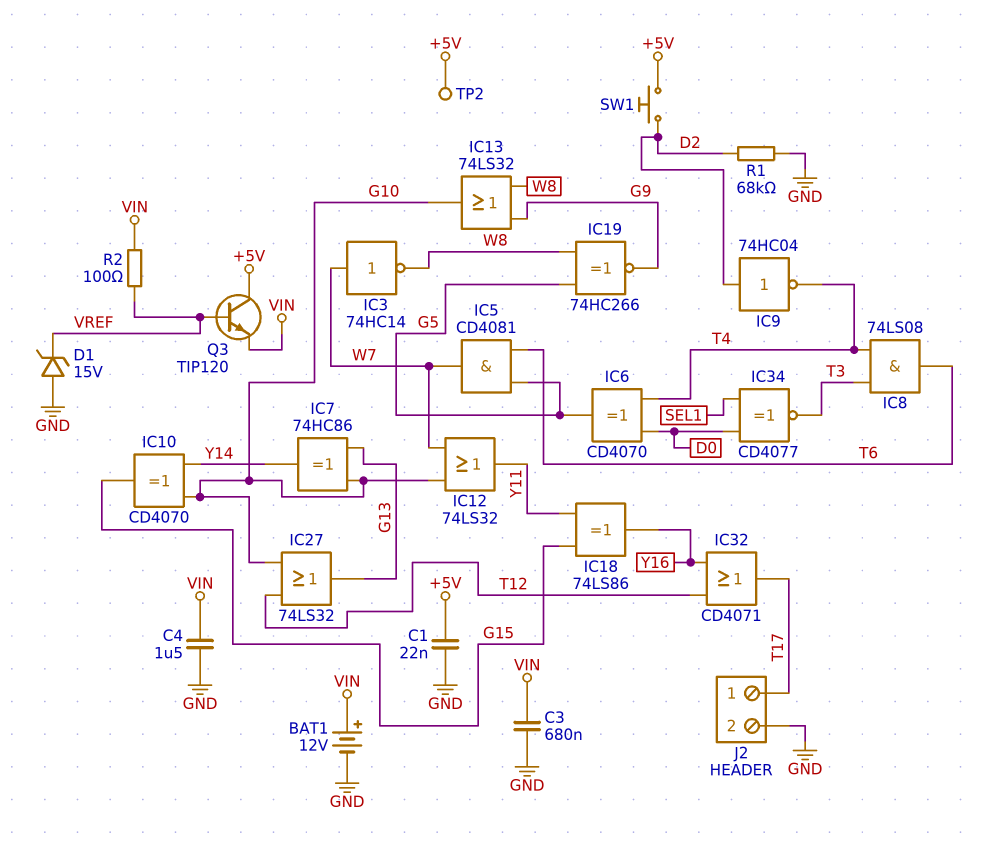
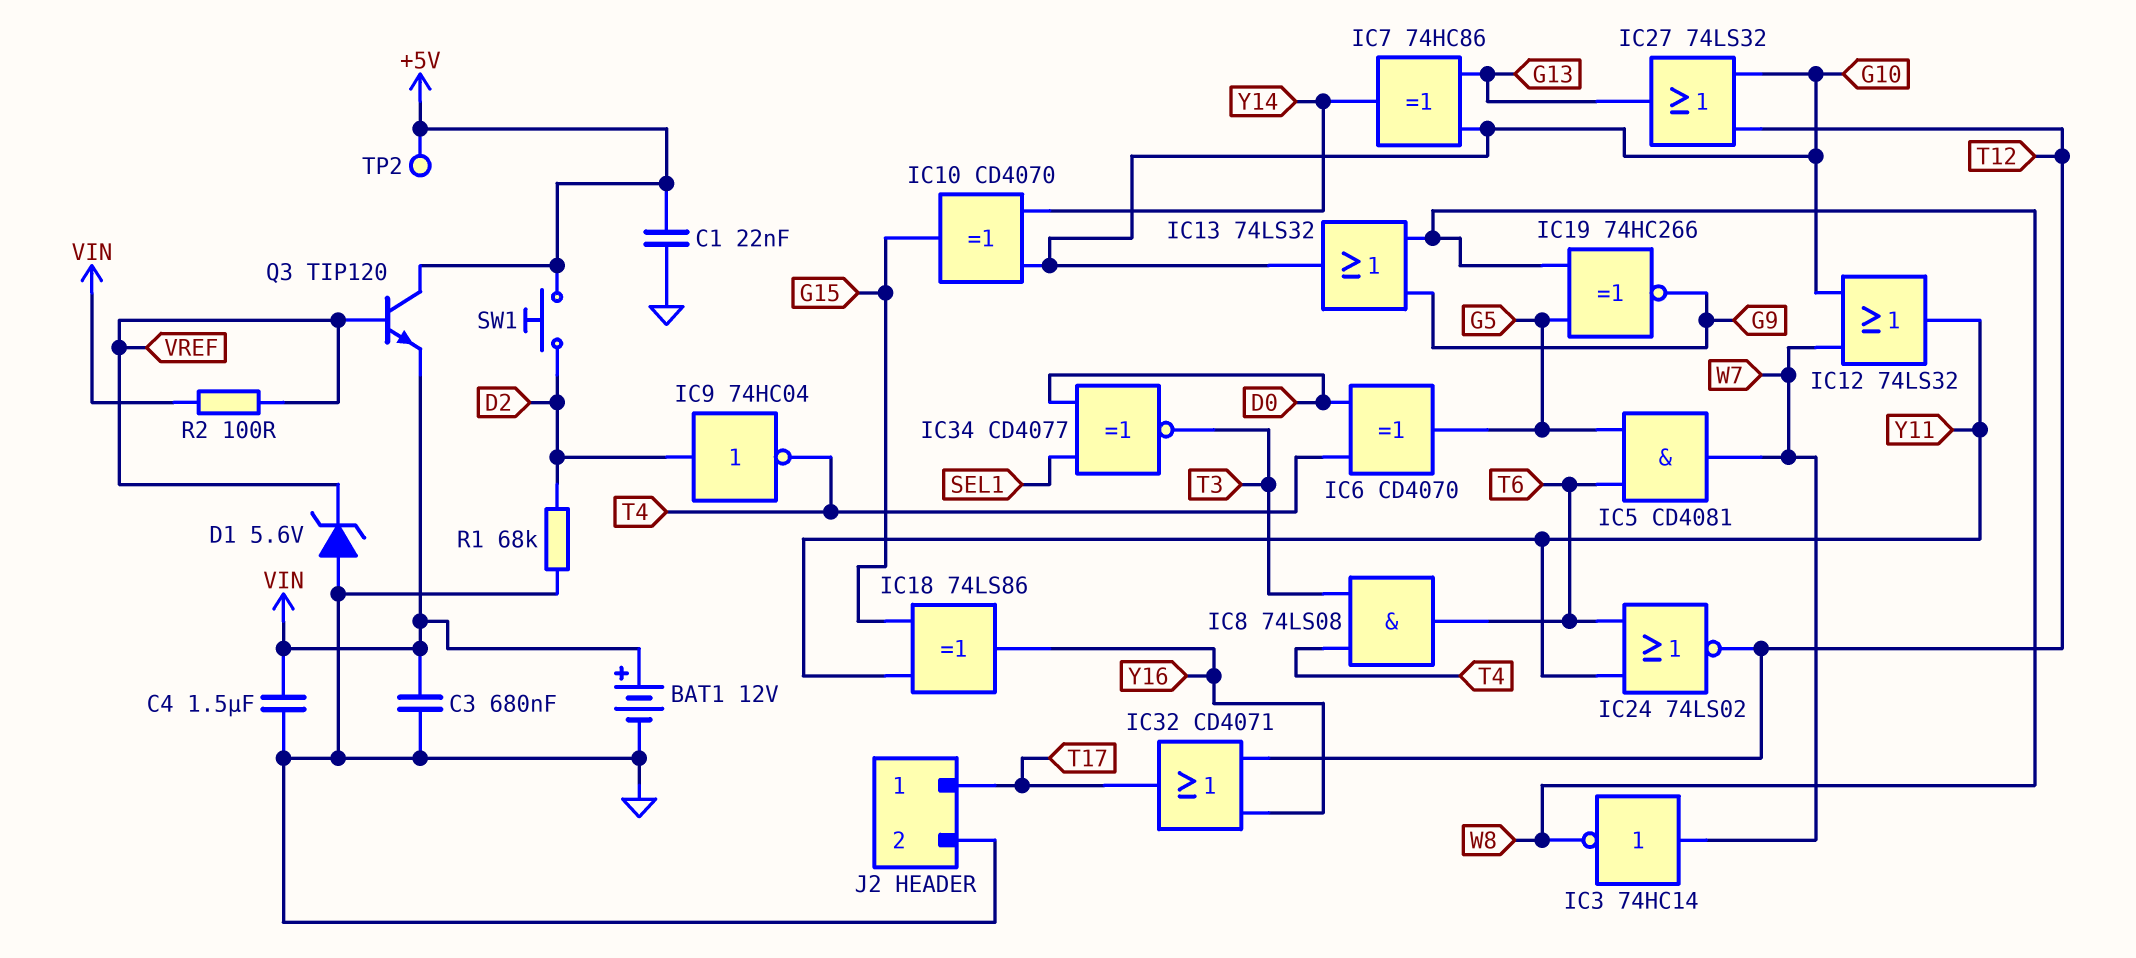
D1: zener 15V (A GND, K VREF) -> zener 5.6V (A GND, K VREF)
IC24: none -> NOR 74LS02 (in T6, in Y11, out T12)

